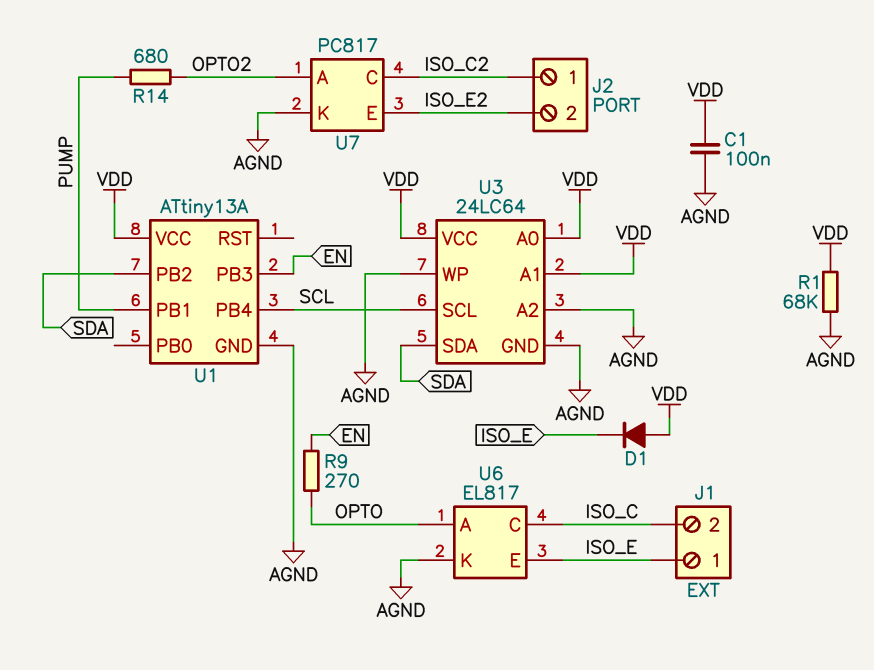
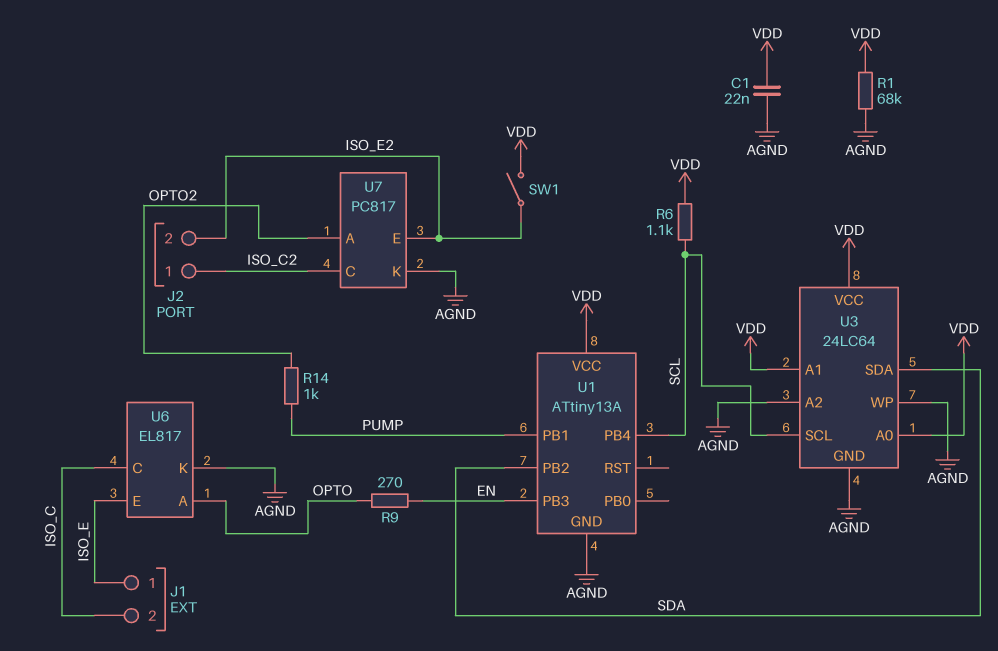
C1: 100nF (AGND, VDD) -> 22nF (AGND, VDD)
D1: diode (A VDD, K ISO_E) -> none
R6: none -> 1.1k (SCL, VDD)
R14: 680 (OPTO2, PUMP) -> 1k (OPTO2, PUMP)
SW1: none -> switch (ISO_E2, VDD)

